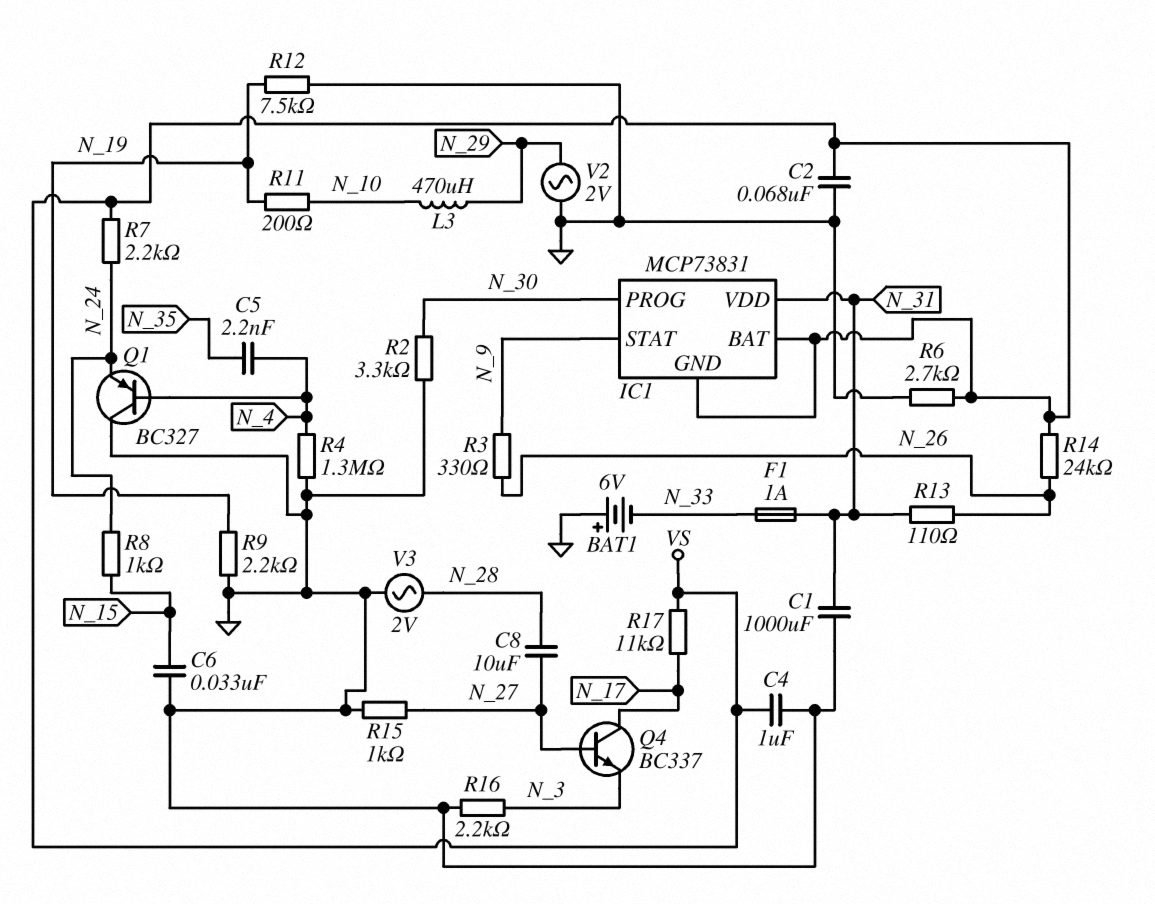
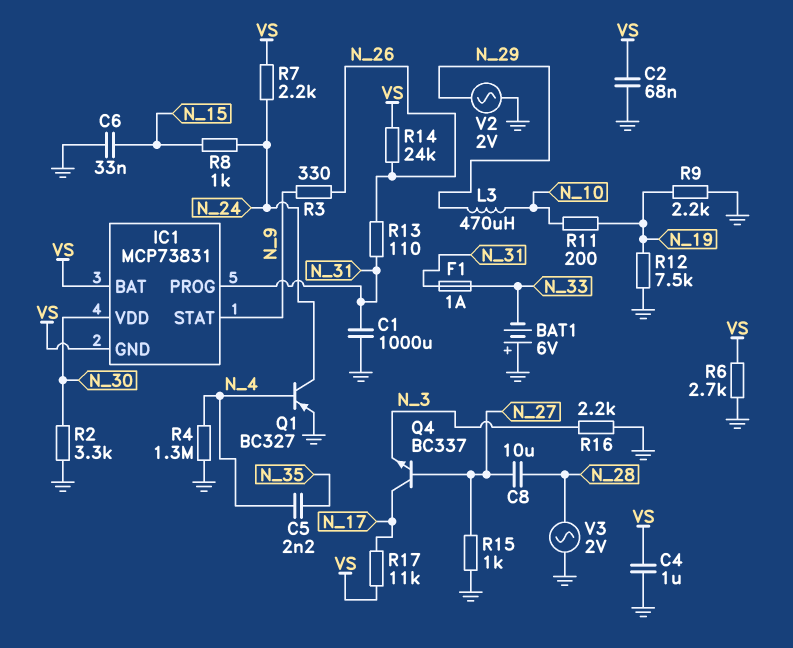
IC1 pin PROG: N_30 -> N_31
IC1 pin VDD: N_31 -> N_30
Q1: PNP BC327 (B N_4, C GND, E N_24) -> PNP BC327 (B N_4, C N_24, E GND)

